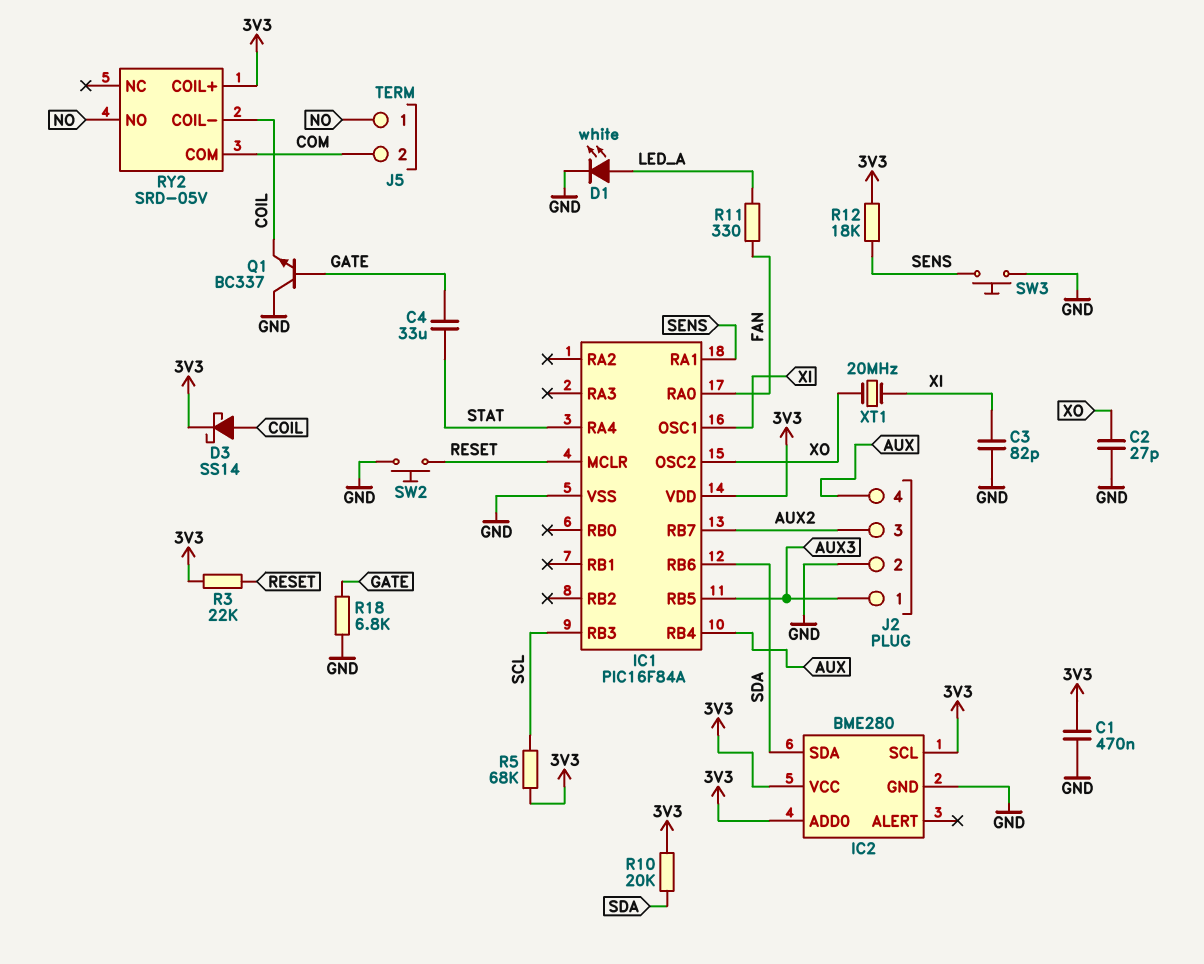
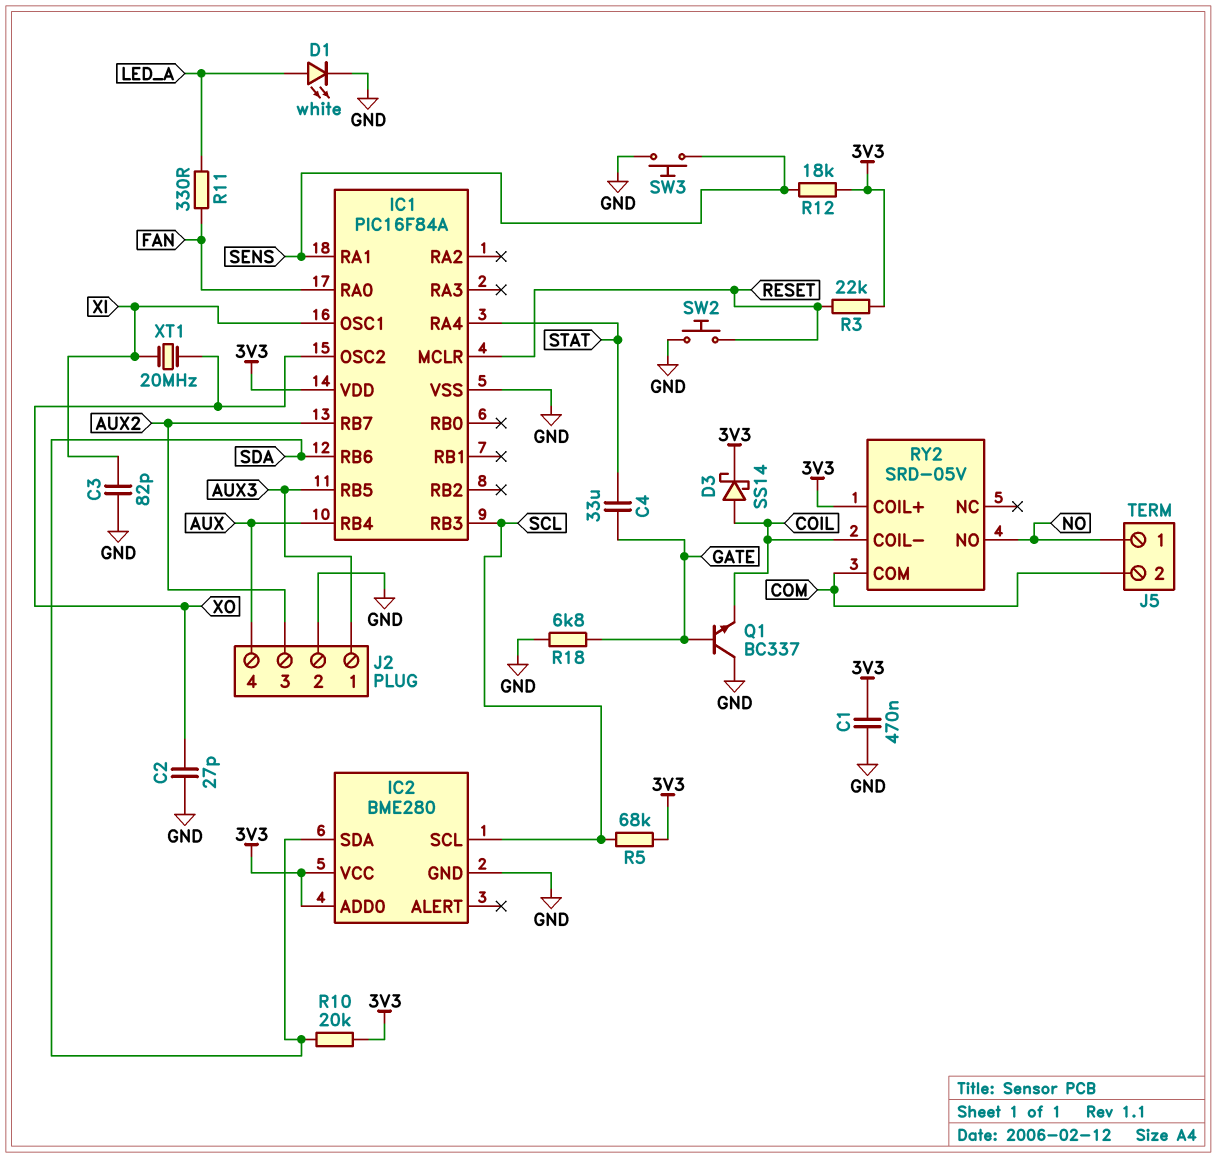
IC2 pin SCL: 3V3 -> SCL

